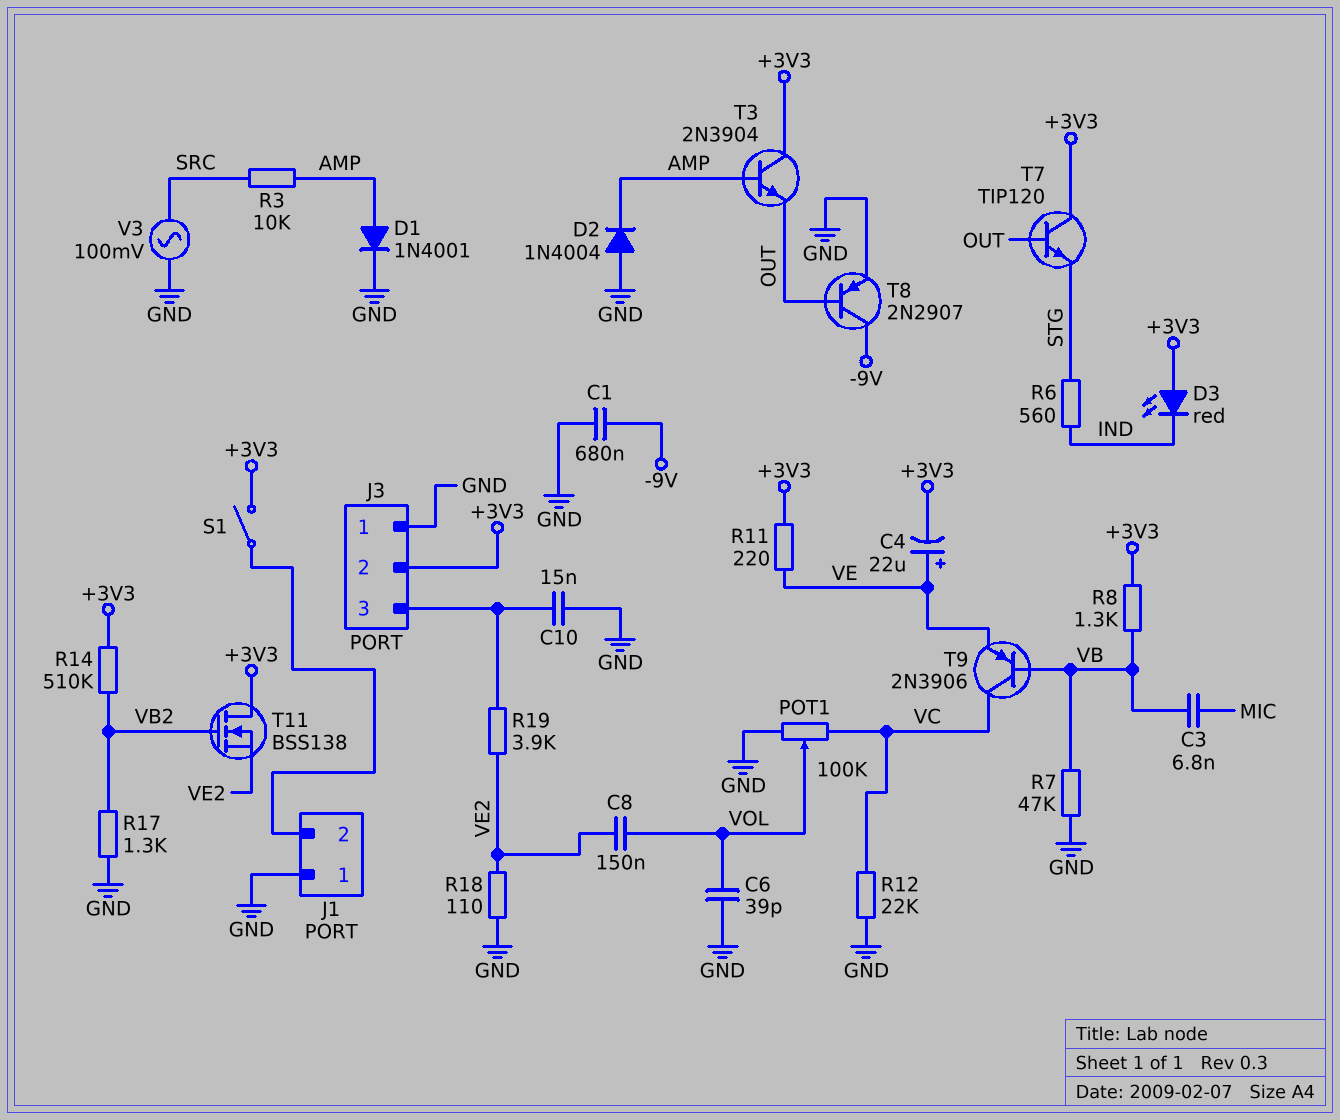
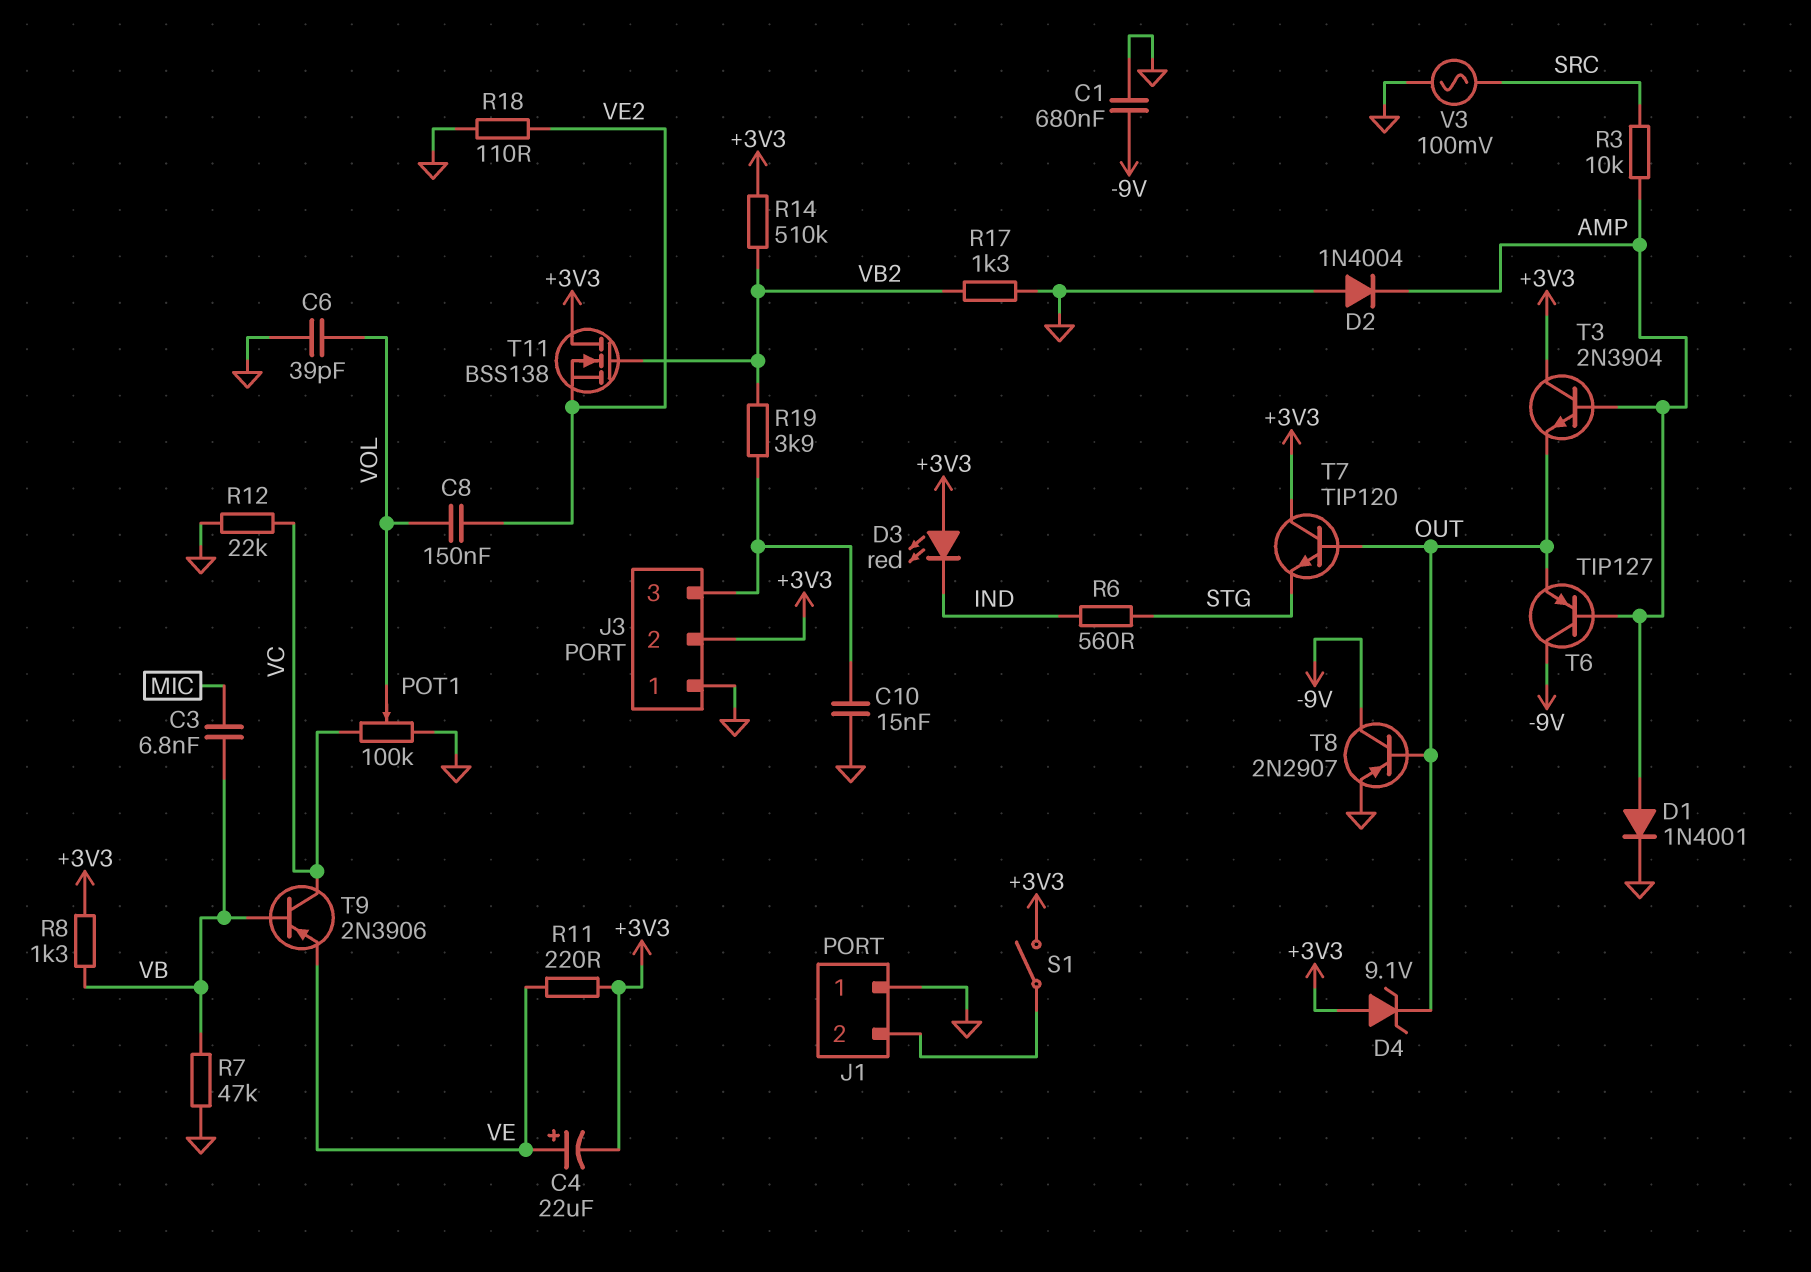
D4: none -> zener 9.1V (A +3V3, K OUT)
R19: 3.9k (J3/3, VE2) -> 3.9k (J3/3, VB2)
T6: none -> PNP TIP127 (B AMP, C -9V, E OUT)

